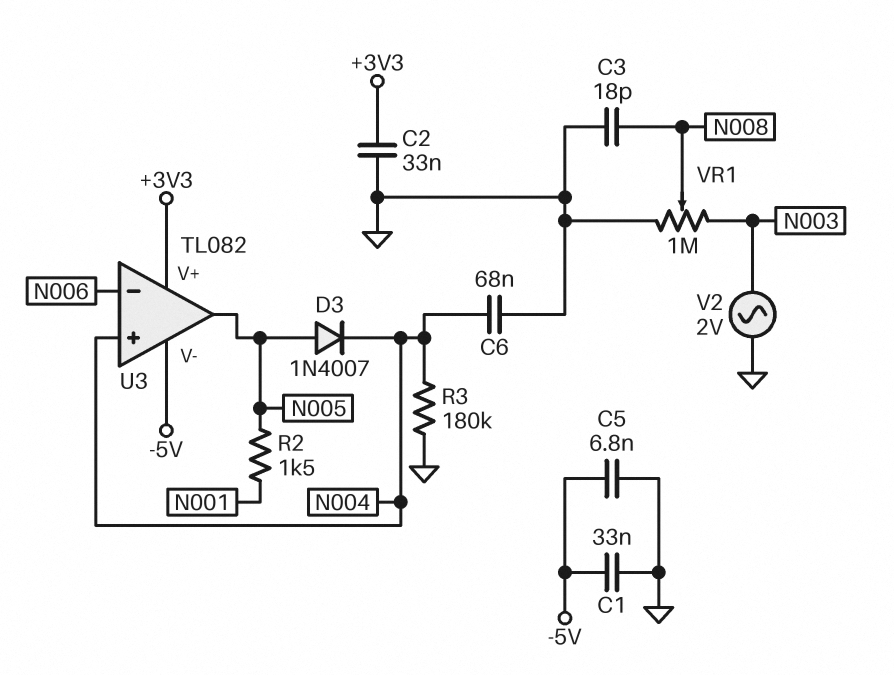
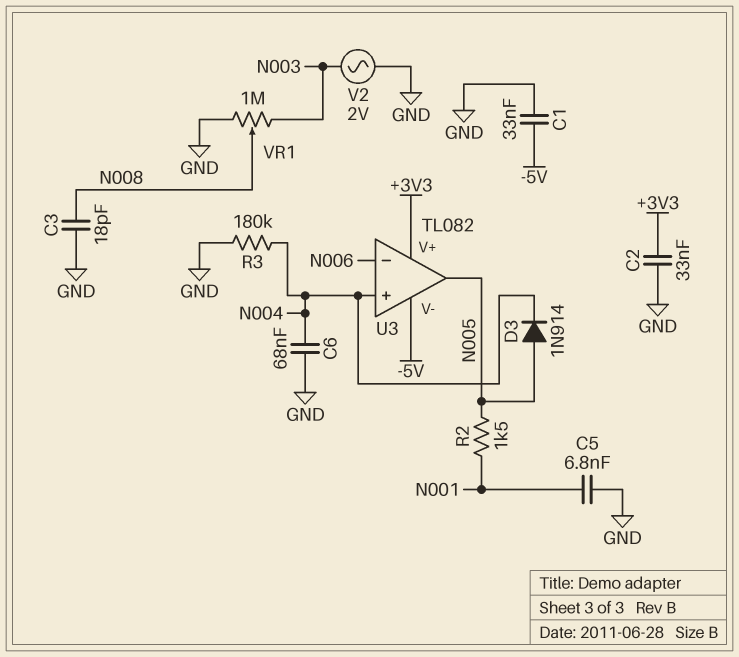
C5: 6.8nF (-5V, GND) -> 6.8nF (GND, N001)
D3: diode 1N4007 (A N005, K N004) -> diode 1N914 (A N005, K N004)

